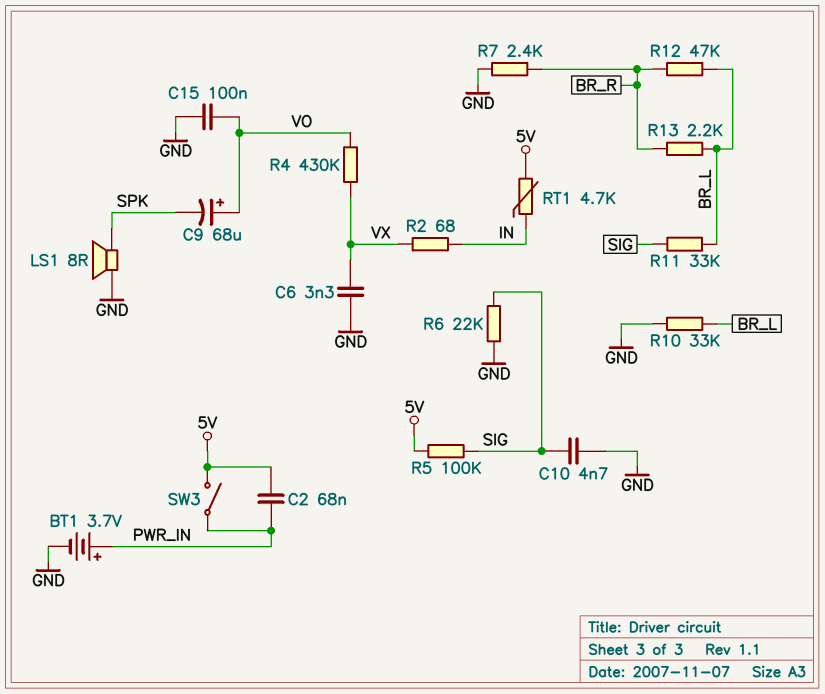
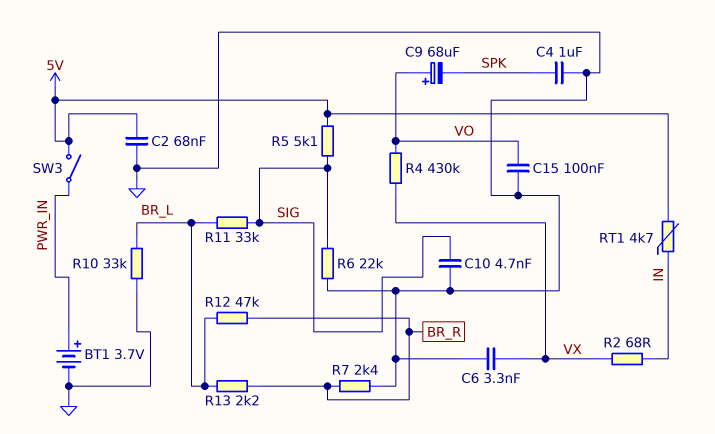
C2: 68nF (5V, PWR_IN) -> 68nF (5V, GND)
C4: none -> 1uF (GND, SPK)
LS1: speaker 8R (GND, SPK) -> none
R5: 100k (5V, SIG) -> 5.1k (5V, SIG)

